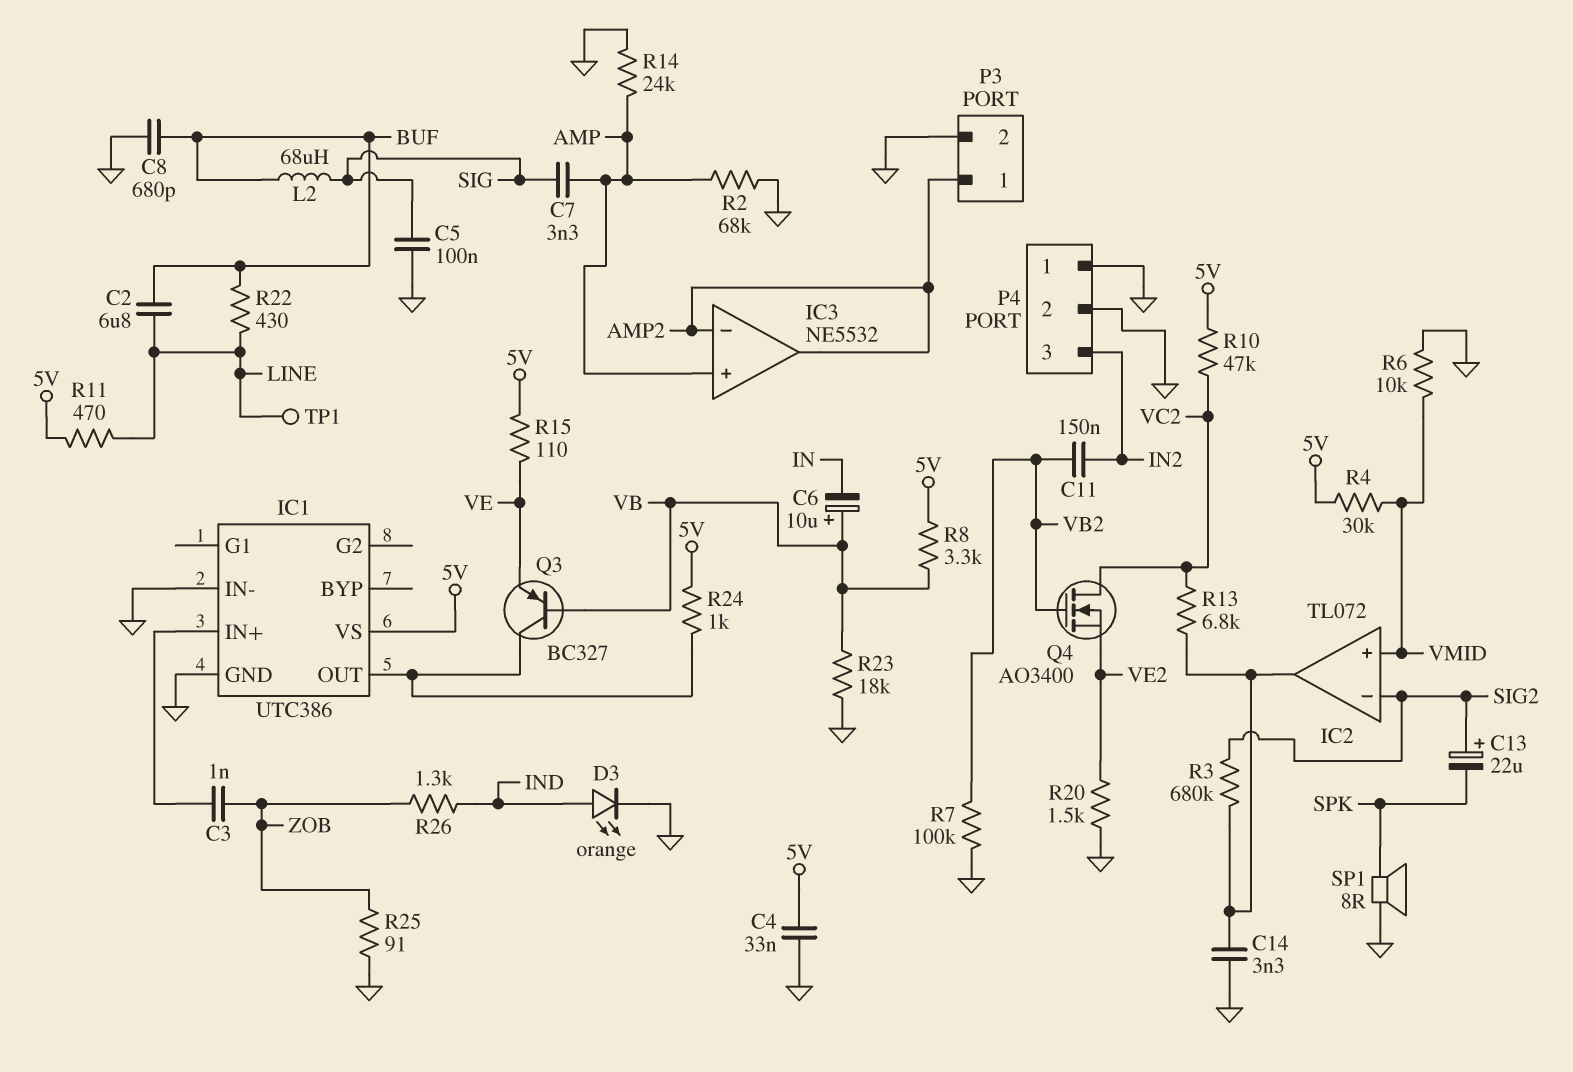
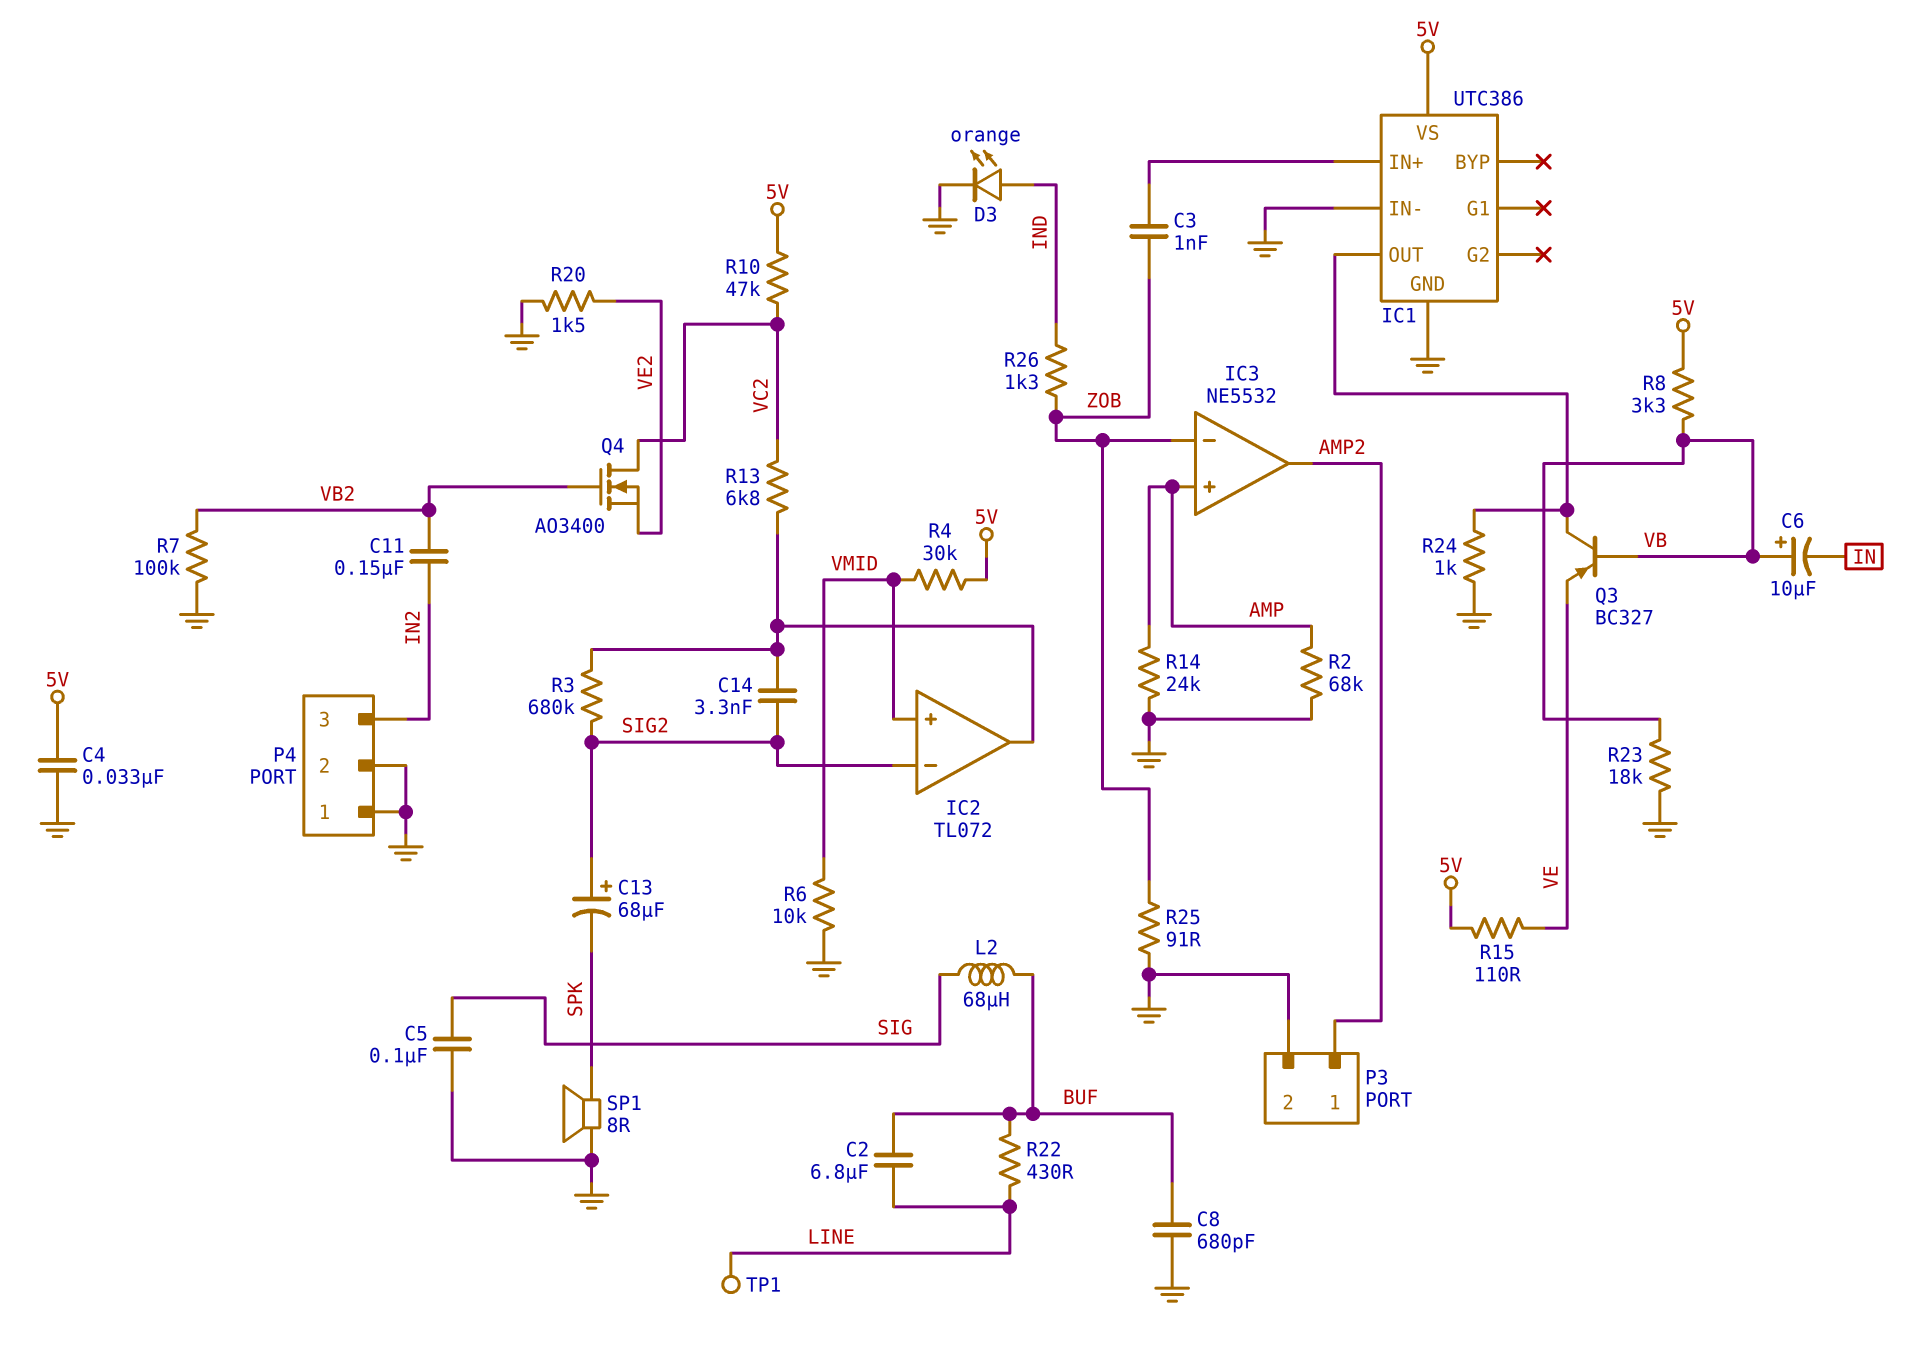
C7: 3.3nF (AMP, SIG) -> none
C13: 22uF (plus SIG2, minus SPK) -> 68uF (plus SIG2, minus SPK)
C14: 3.3nF (GND, IC2/out) -> 3.3nF (IC2/out, SIG2)
IC3 pin in-: AMP2 -> ZOB
R11: 470 (5V, LINE) -> none
R24: 1k (5V, IC1/OUT) -> 1k (GND, IC1/OUT)

